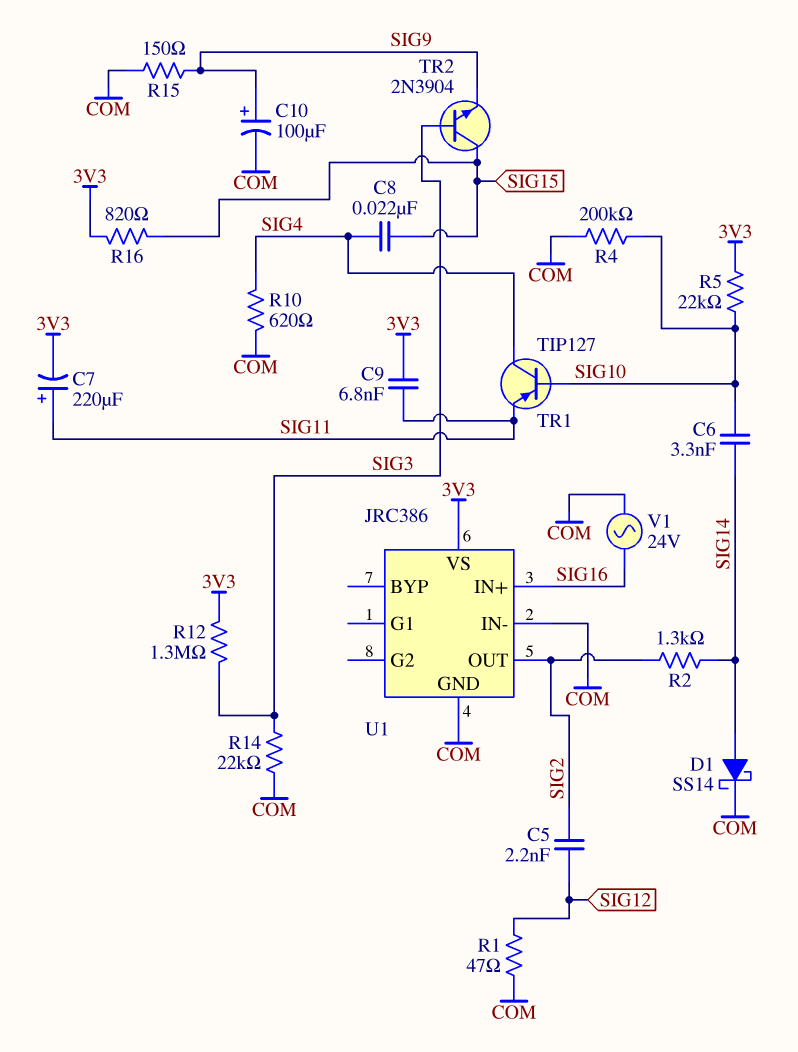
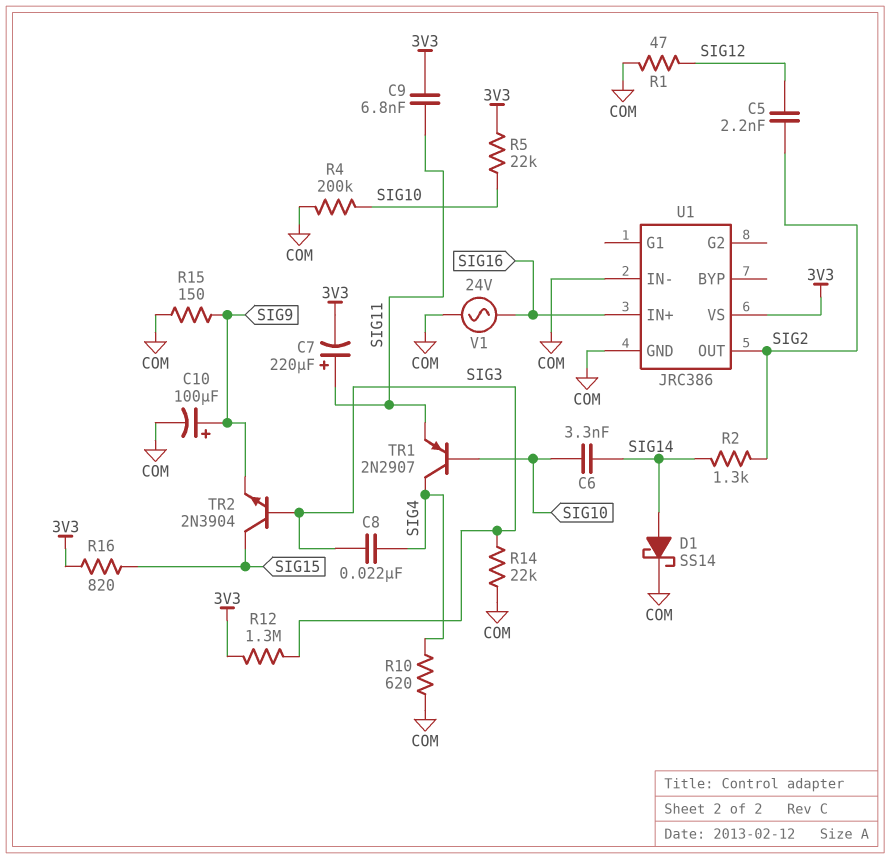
C8: 22nF (SIG4, SIG15) -> 22nF (SIG3, SIG4)
TR1: PNP TIP127 (B SIG10, C SIG4, E SIG11) -> PNP 2N2907 (B SIG10, C SIG4, E SIG11)

